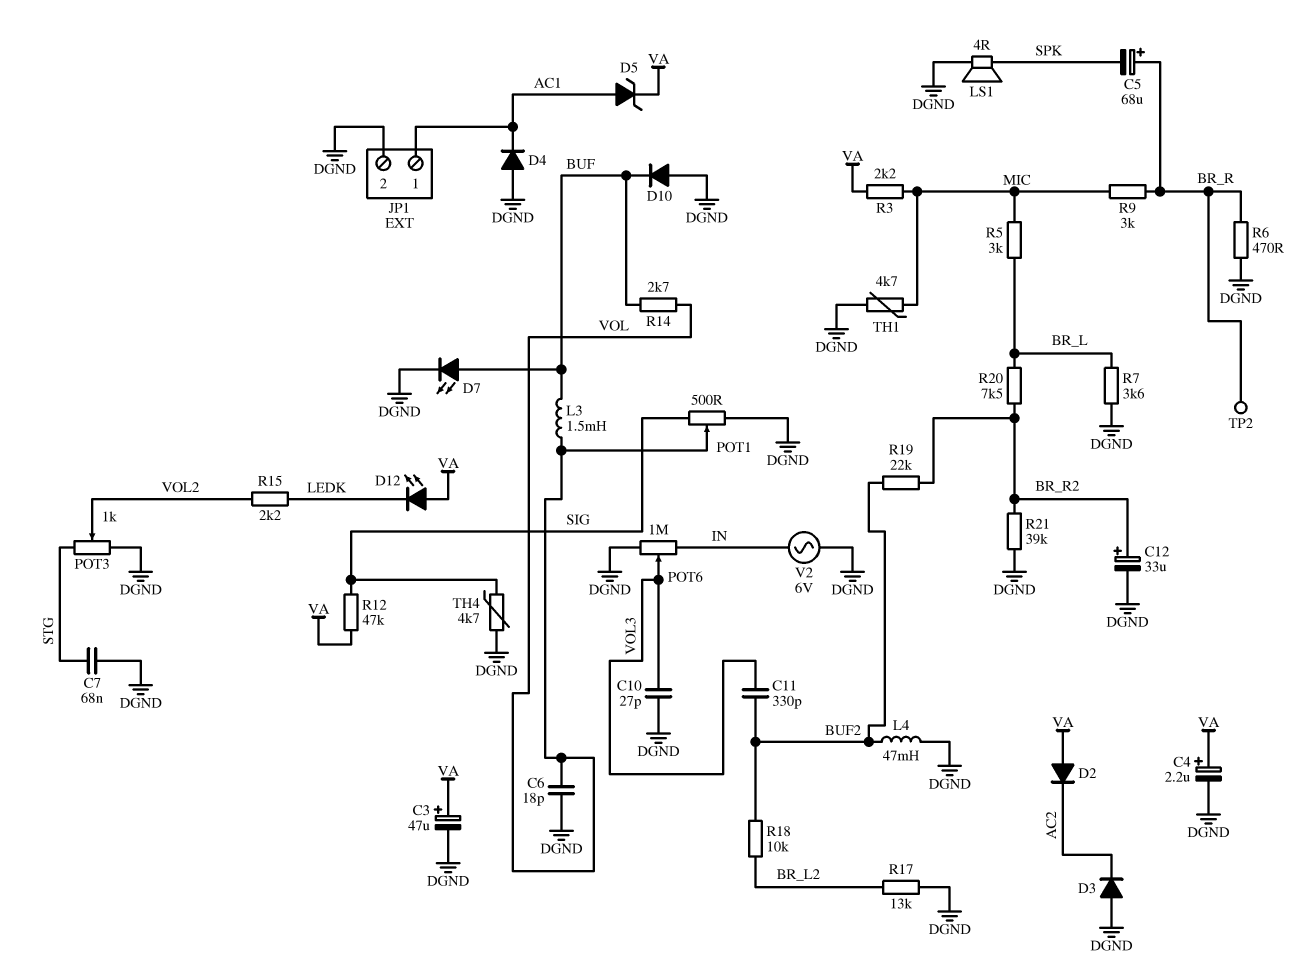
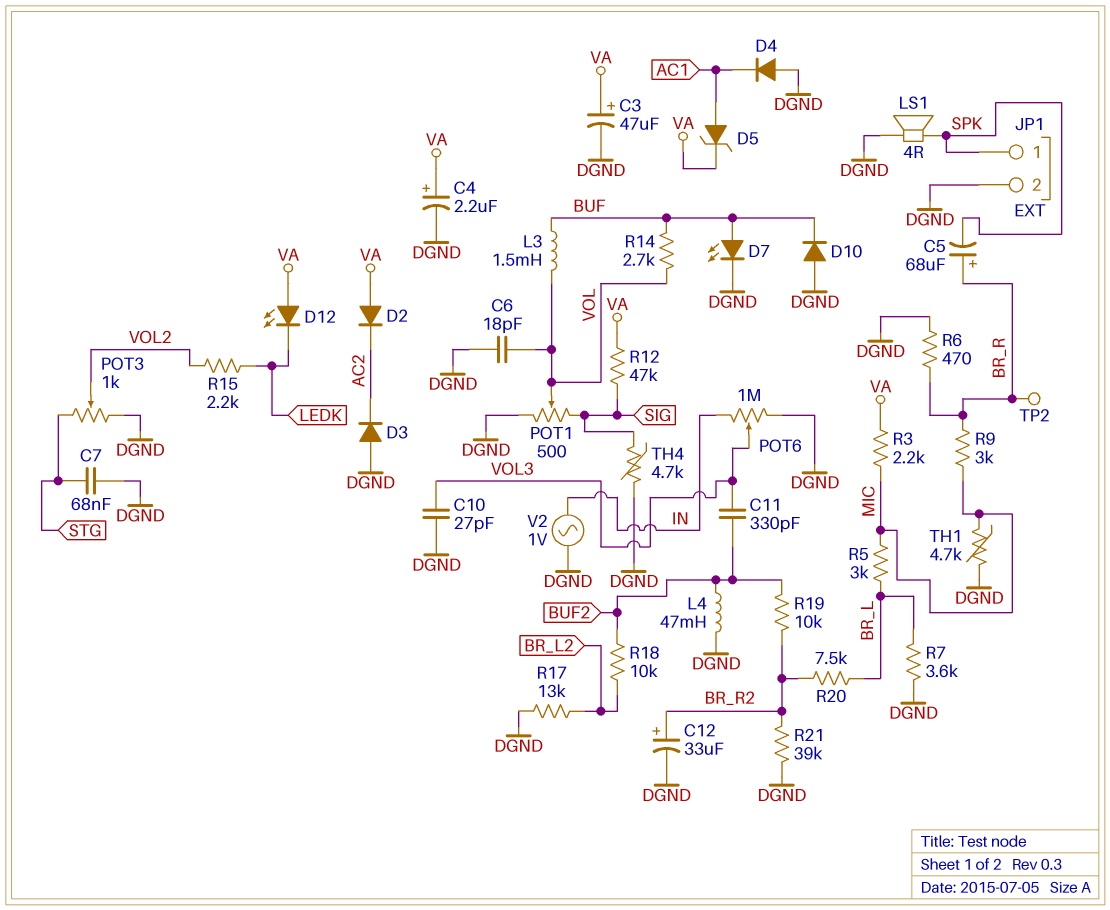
JP1 pin 1: AC1 -> SPK
R19: 22k (BR_R2, BUF2) -> 10k (BR_R2, BUF2)
V2: AC 6V (DGND, IN) -> AC 1V (DGND, IN)

